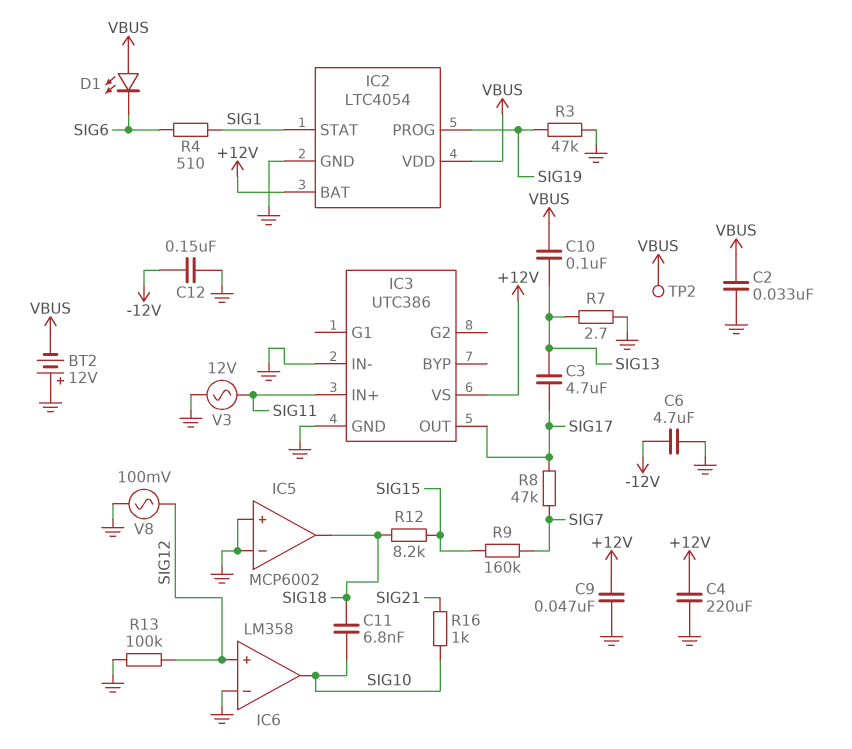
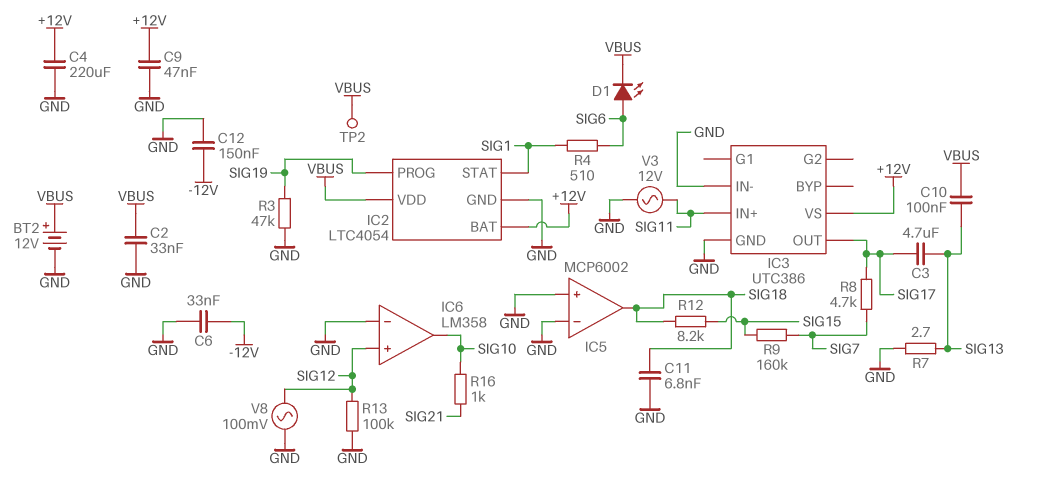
BT2: 12V (plus GND, minus VBUS) -> 12V (plus VBUS, minus GND)
C6: 4.7uF (-12V, GND) -> 33nF (-12V, GND)
C11: 6.8nF (SIG10, SIG18) -> 6.8nF (GND, SIG18)
D1: LED (A VBUS, K SIG6) -> LED (A SIG6, K VBUS)
R8: 47k (SIG7, SIG17) -> 4.7k (SIG7, SIG17)

